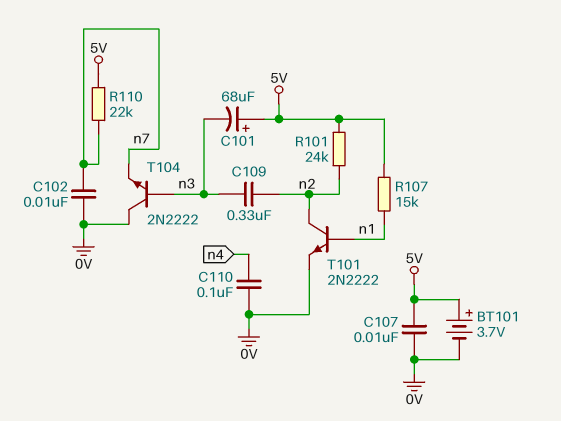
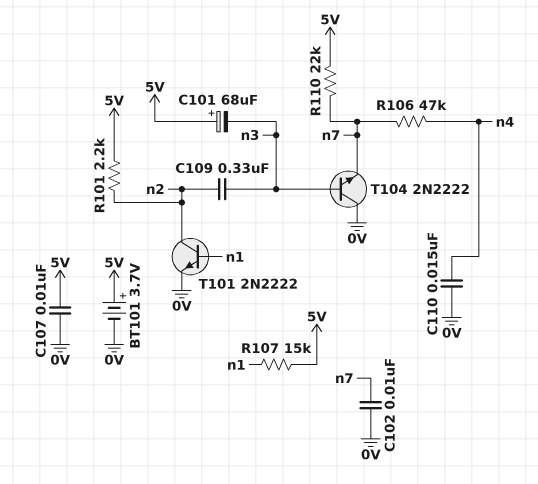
C110: 100nF (0V, n4) -> 15nF (0V, n4)
R101: 24k (5V, n2) -> 2.2k (5V, n2)
R106: none -> 47k (n4, n7)

